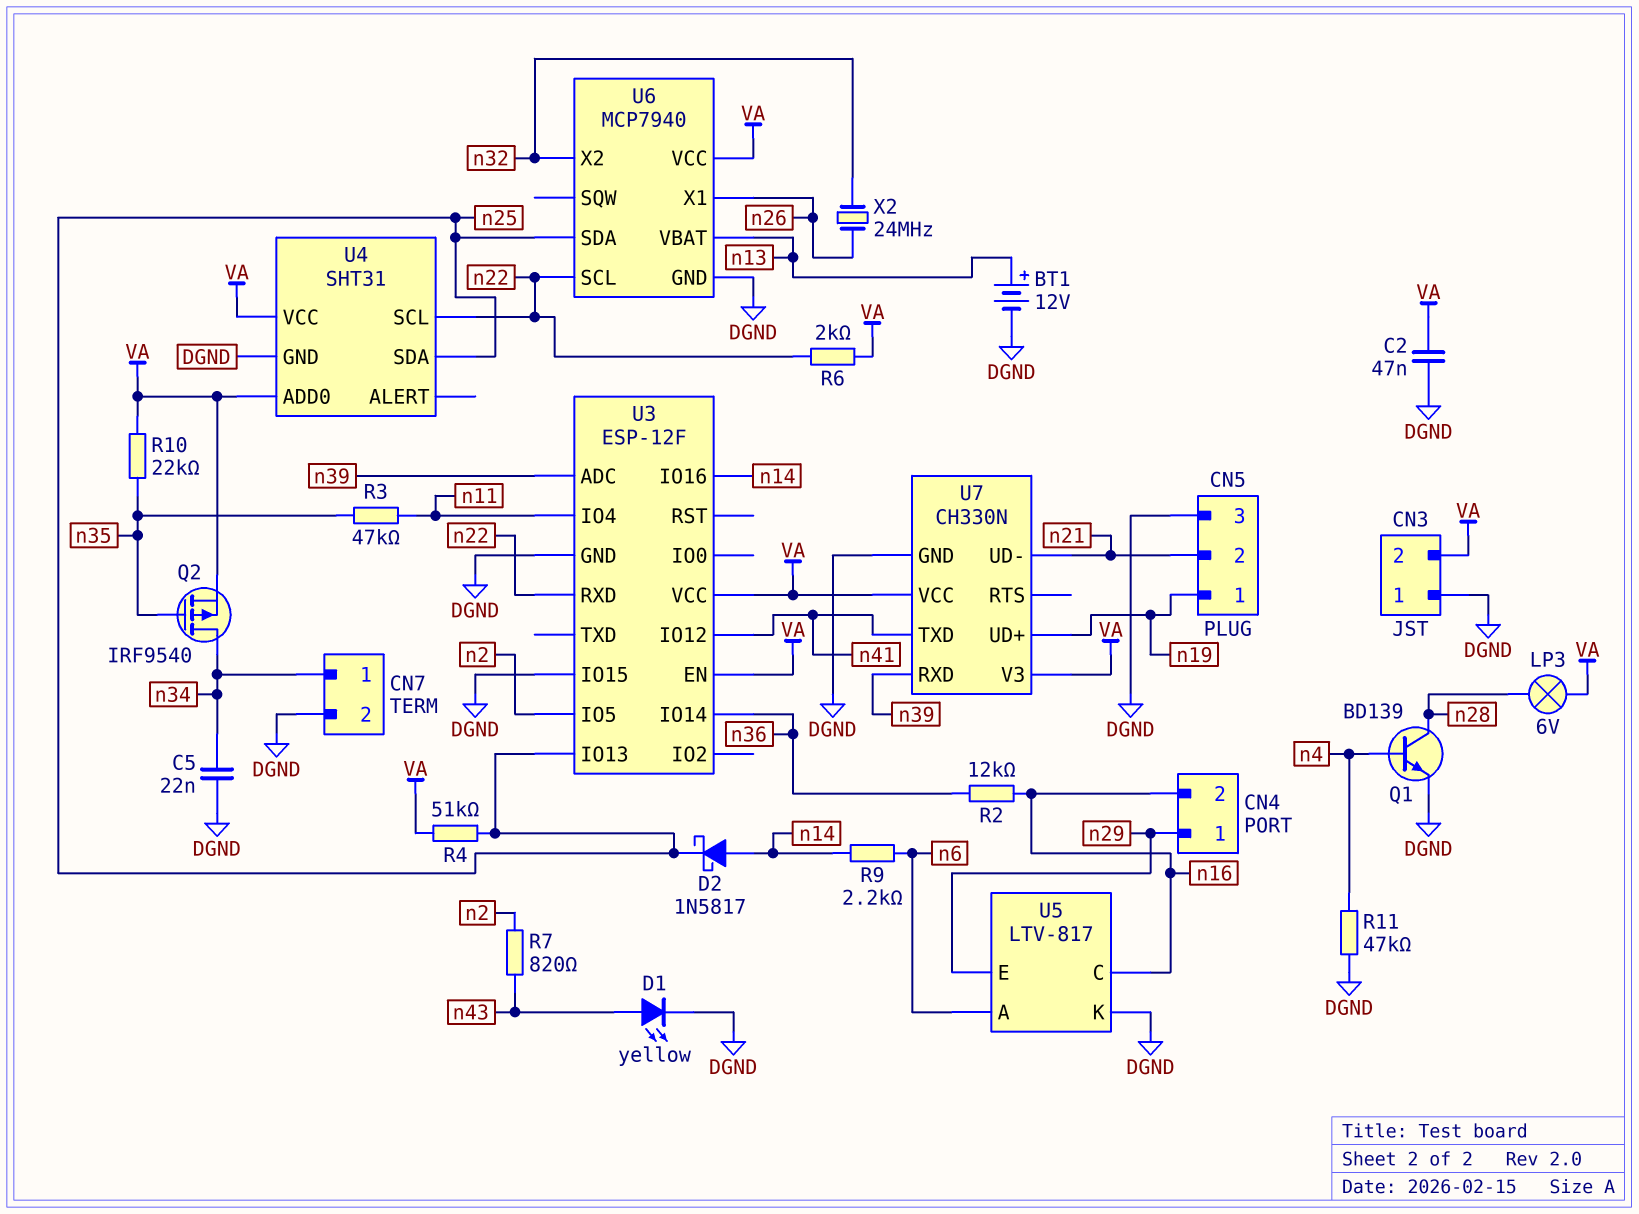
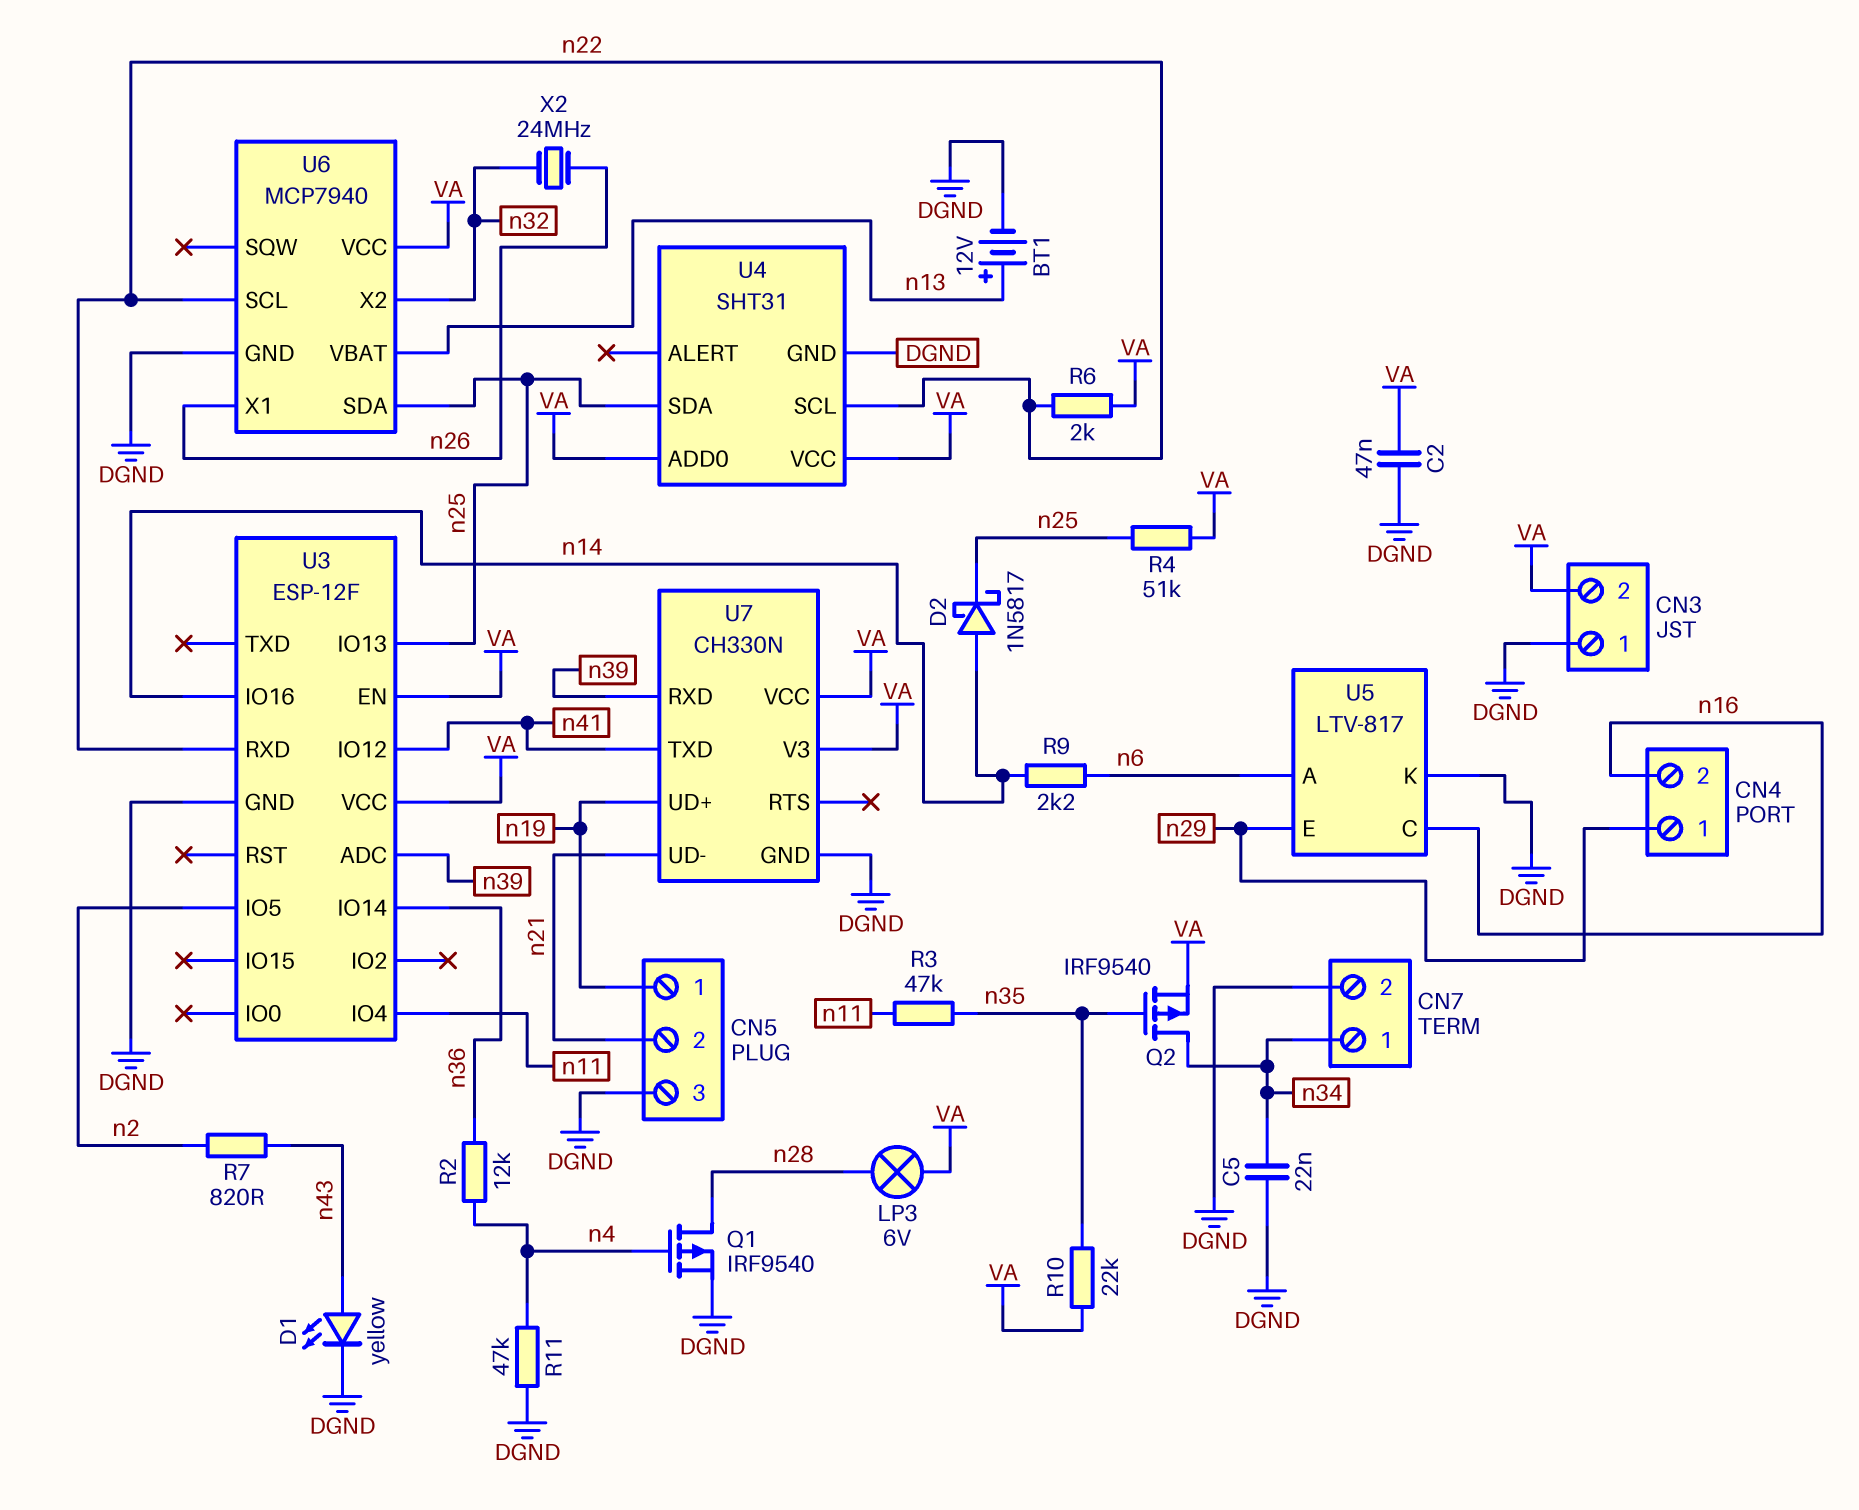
Q1: NPN BD139 (B n4, C n28, E DGND) -> PMOS IRF9540 (G n4, D n28, S DGND)
R2: 12k (n16, n36) -> 12k (n4, n36)
U3 pin IO15: DGND -> none

